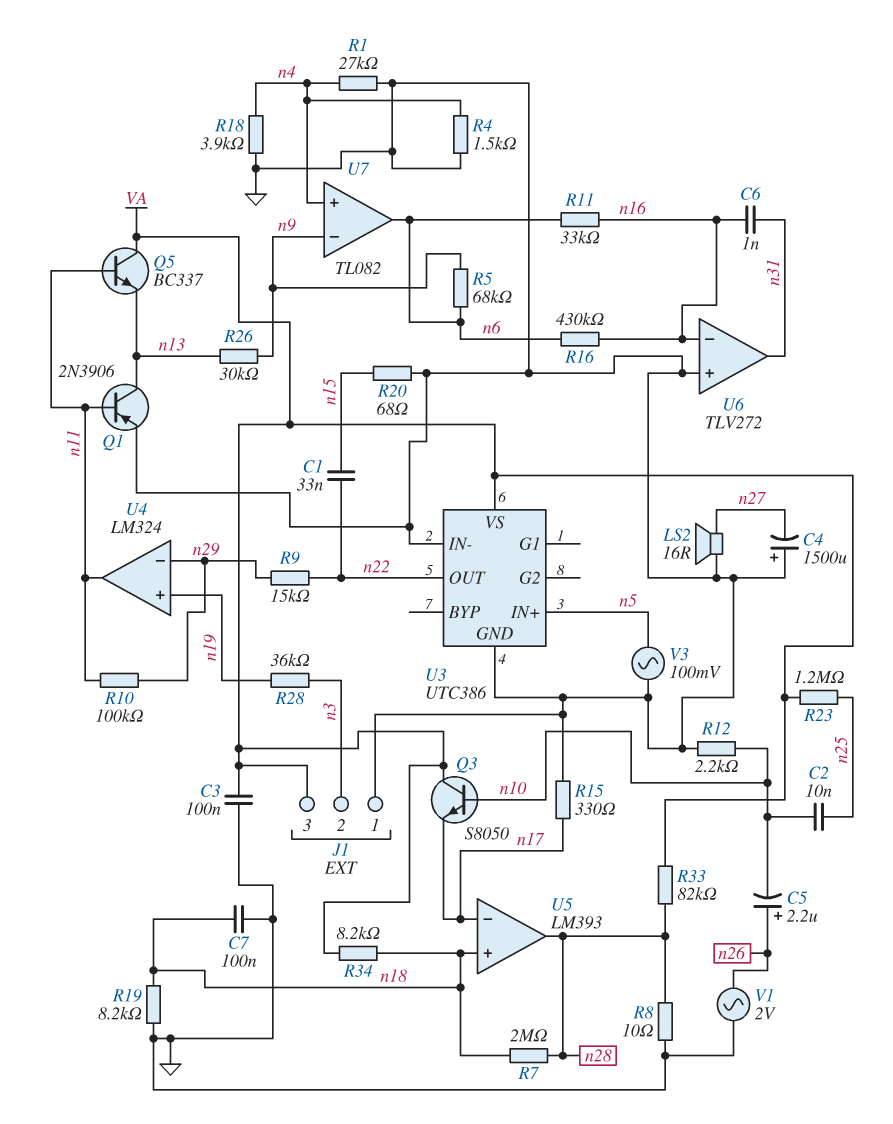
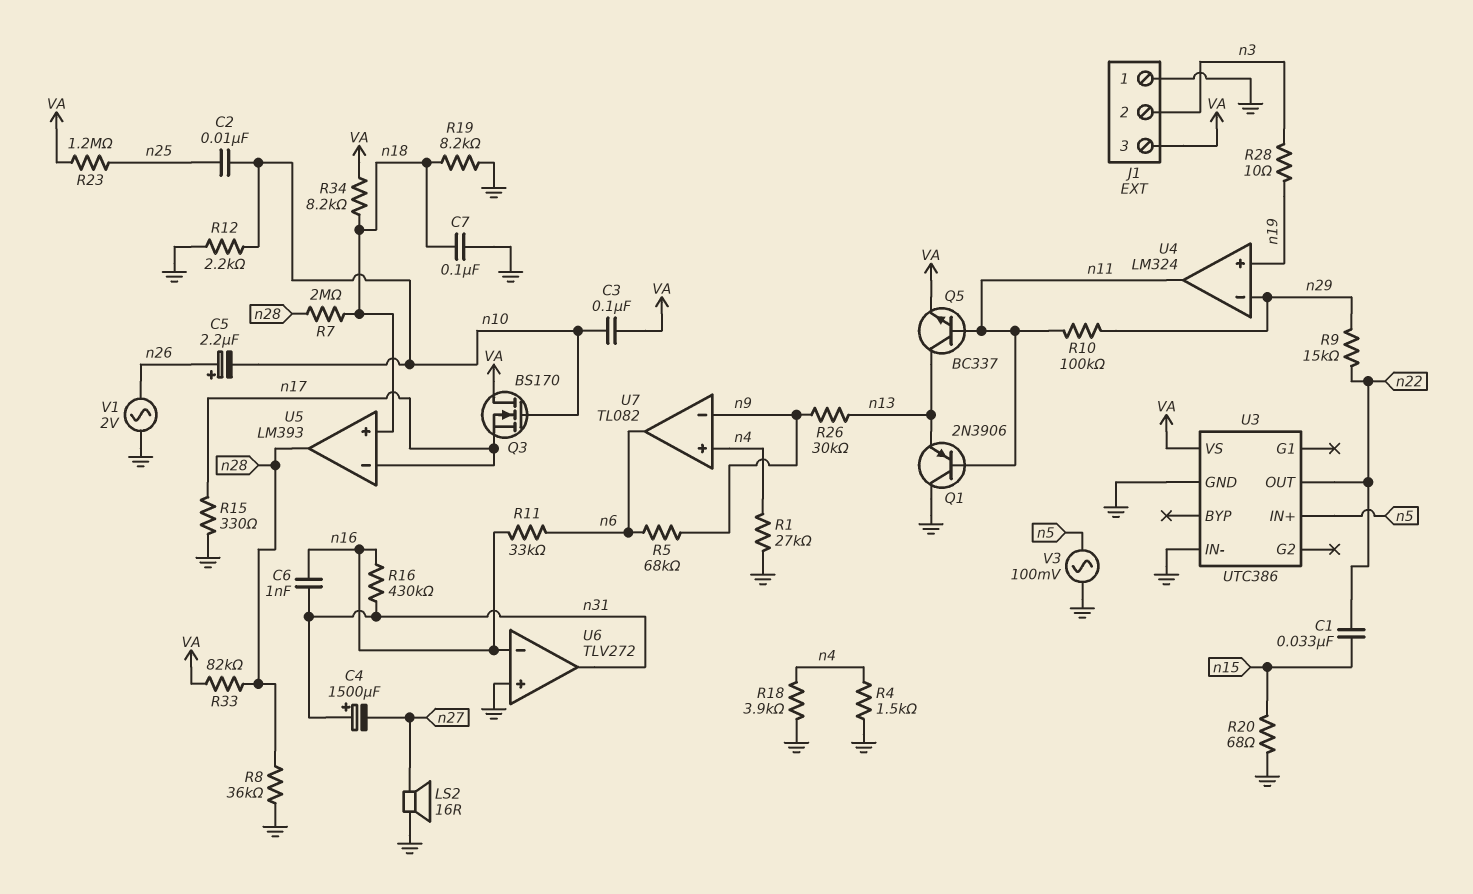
C3: 100nF (GND, VA) -> 100nF (VA, n10)
C4: 1500uF (plus GND, minus n27) -> 1500uF (plus n31, minus n27)
Q1: PNP 2N3906 (B n11, C n13, E GND) -> PNP 2N3906 (B n11, C GND, E n13)
Q3: NPN S8050 (B n10, C VA, E n17) -> NMOS BS170 (G n10, D VA, S n17)
Q5: NPN BC337 (B n11, C VA, E n13) -> NPN BC337 (B n11, C n13, E VA)
R8: 10 (GND, n28) -> 36k (GND, n28)
R16: 430k (n6, n16) -> 430k (n16, n31)
R28: 36k (n3, n19) -> 10 (n3, n19)

